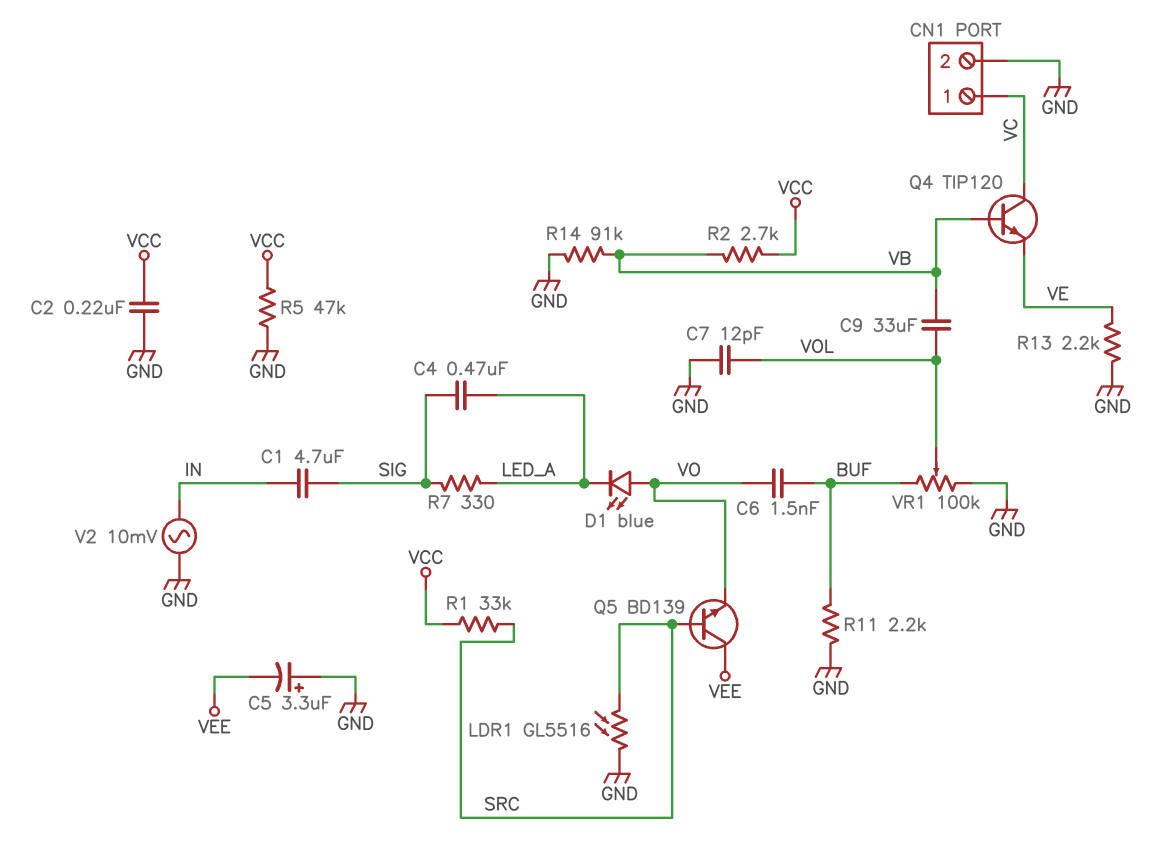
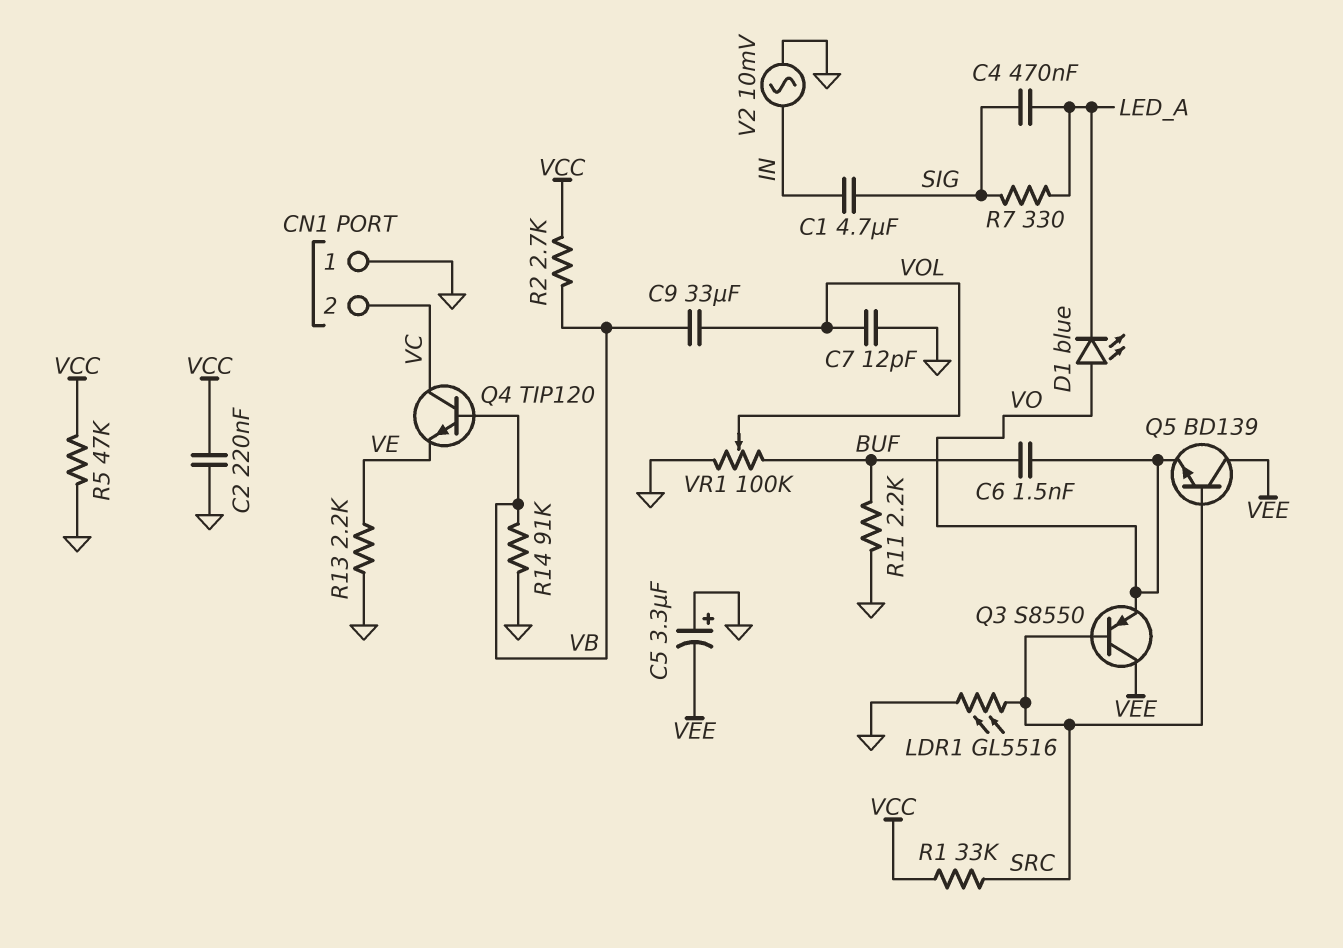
CN1 pin 1: VC -> GND
CN1 pin 2: GND -> VC
Q3: none -> PNP S8550 (B SRC, C VEE, E VO)

